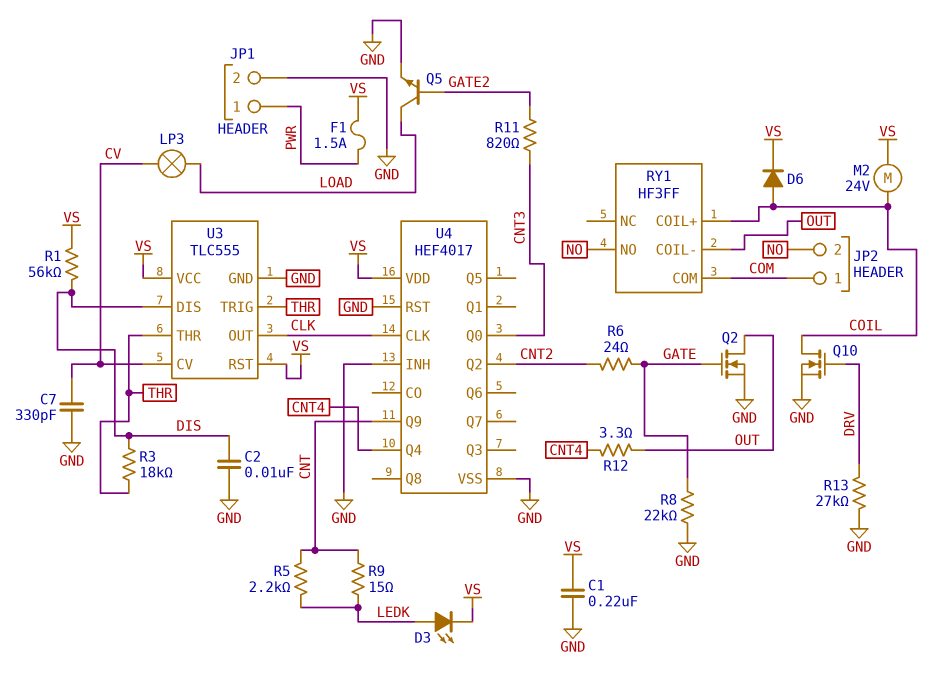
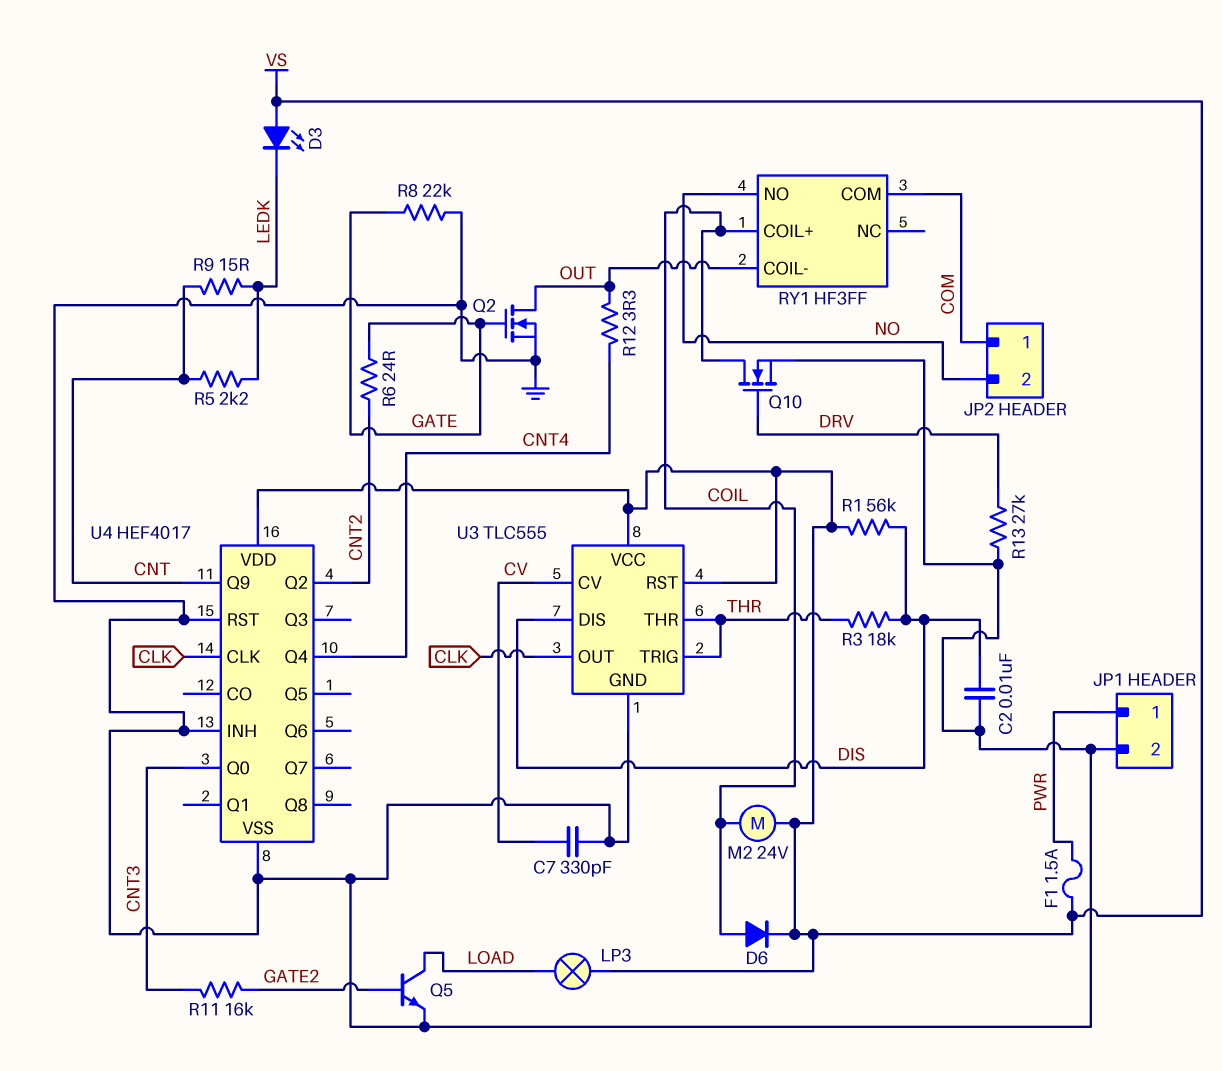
C1: 220nF (GND, VS) -> none
D3: LED (A LEDK, K VS) -> LED (A VS, K LEDK)
LP3: lamp (CV, LOAD) -> lamp (LOAD, VS)
R11: 820 (CNT3, GATE2) -> 16k (CNT3, GATE2)

